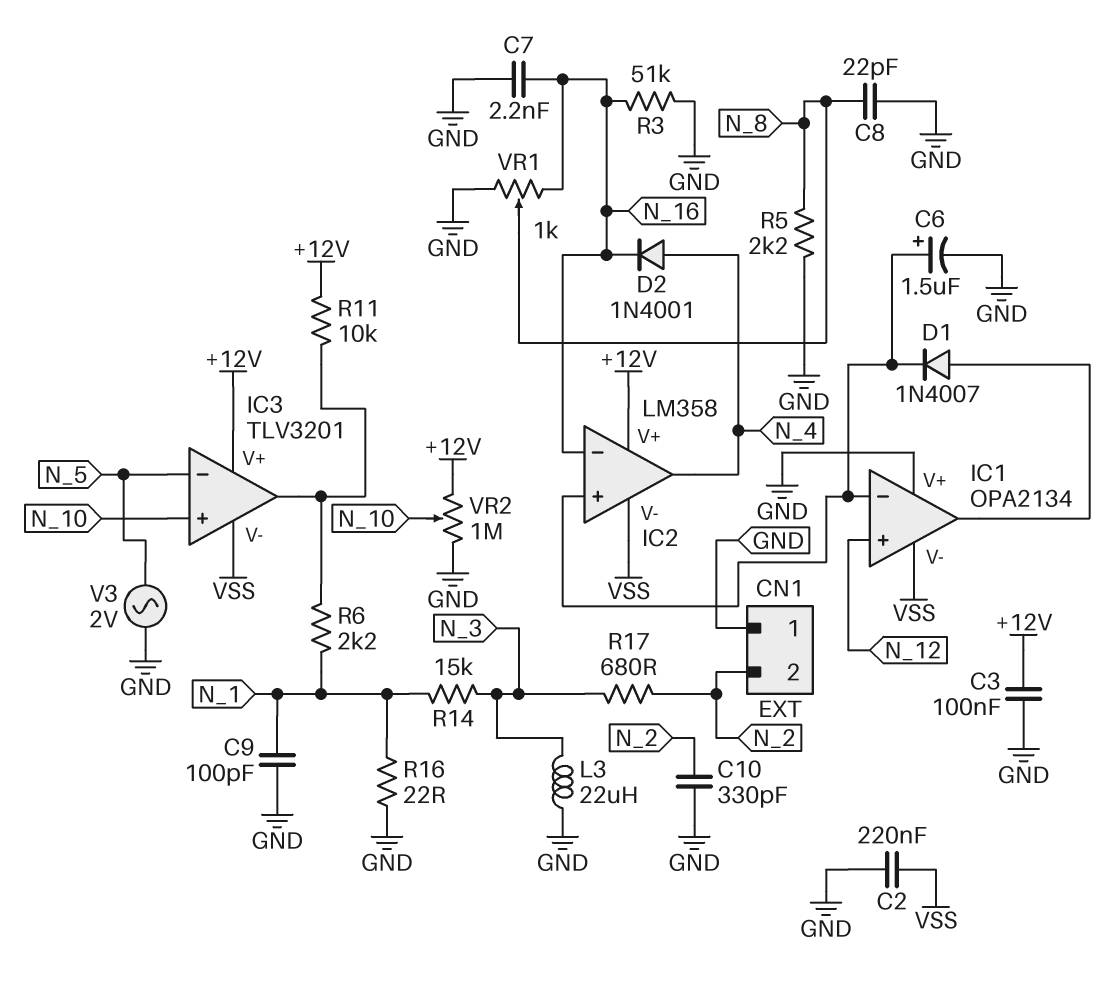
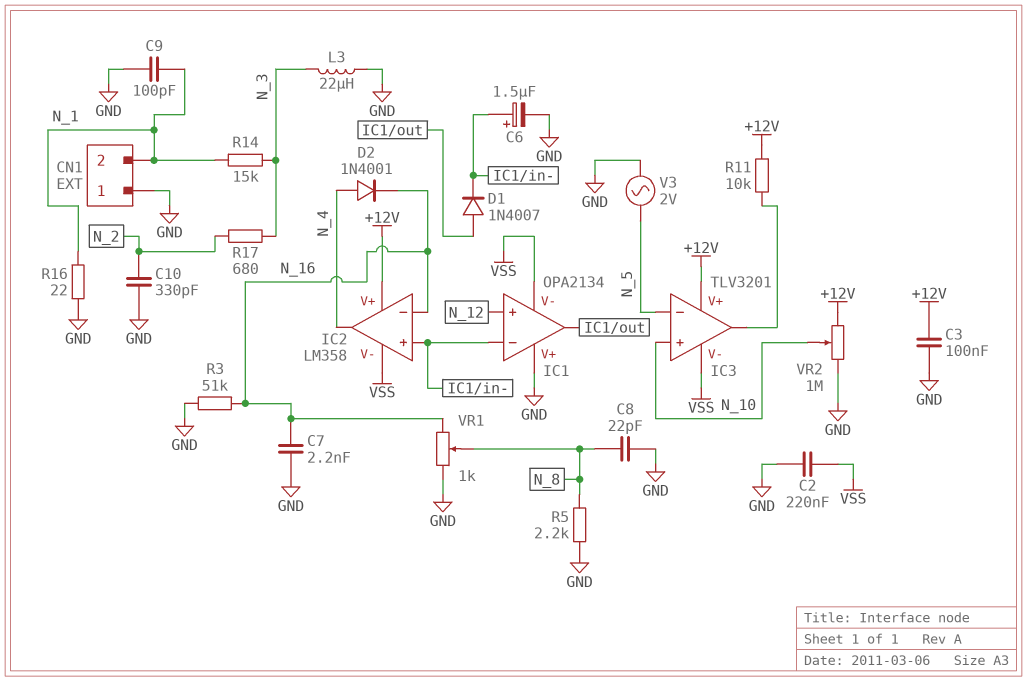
CN1 pin 2: N_2 -> N_1
R6: 2.2k (IC3/out, N_1) -> none

